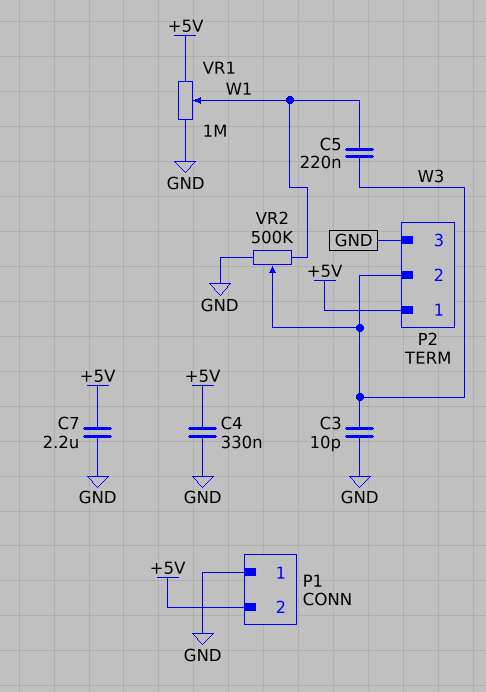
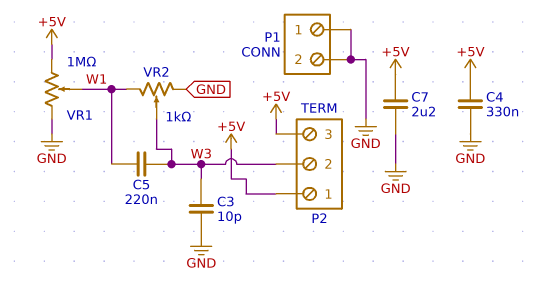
P1 pin 2: +5V -> GND
P2 pin 3: GND -> +5V
VR2: 500k (GND, W1, wiper W3) -> 1k (GND, W1, wiper W3)

